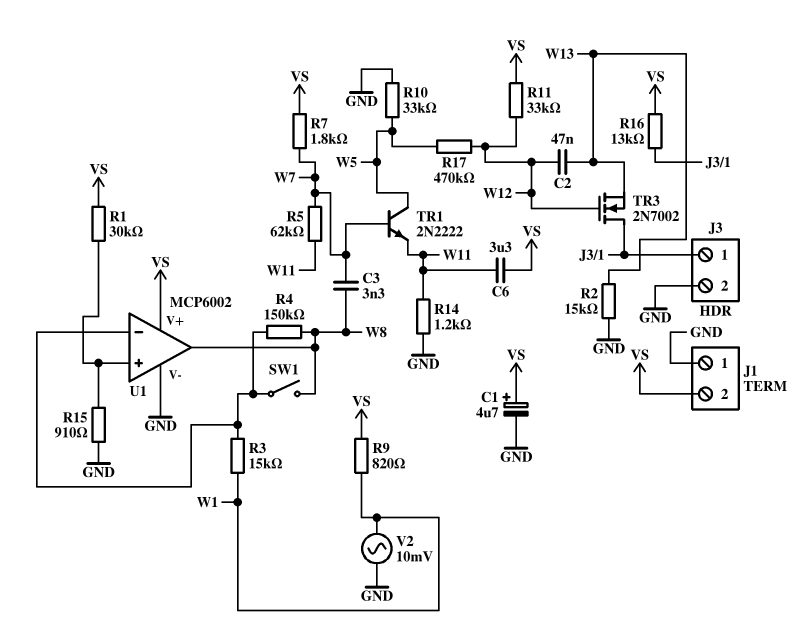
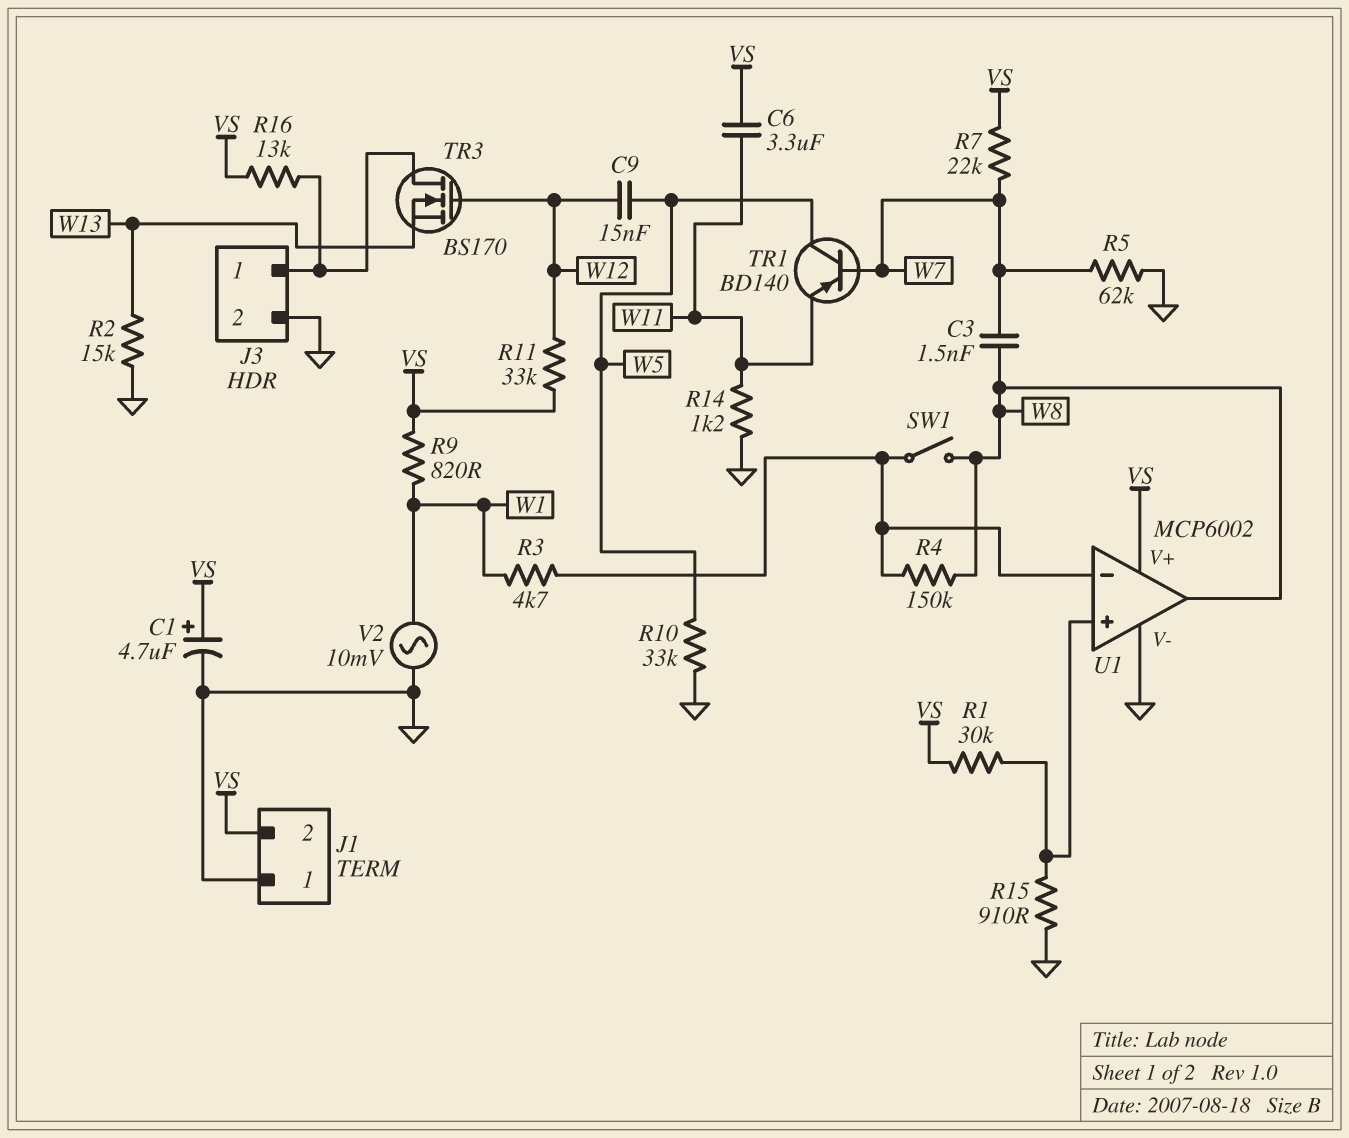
C2: 47nF (W12, W13) -> none
C3: 3.3nF (W7, W8) -> 1.5nF (W7, W8)
C9: none -> 15nF (W5, W12)
R3: 15k (U1/in-, W1) -> 4.7k (U1/in-, W1)
R5: 62k (W7, W11) -> 62k (GND, W7)
R7: 1.8k (VS, W7) -> 22k (VS, W7)
R17: 470k (W5, W12) -> none
TR1: NPN 2N2222 (B W7, C W5, E W11) -> PNP BD140 (B W7, C W5, E W11)
TR3: NMOS 2N7002 (G W12, D J3/1, S W13) -> NMOS BS170 (G W12, D J3/1, S W13)

